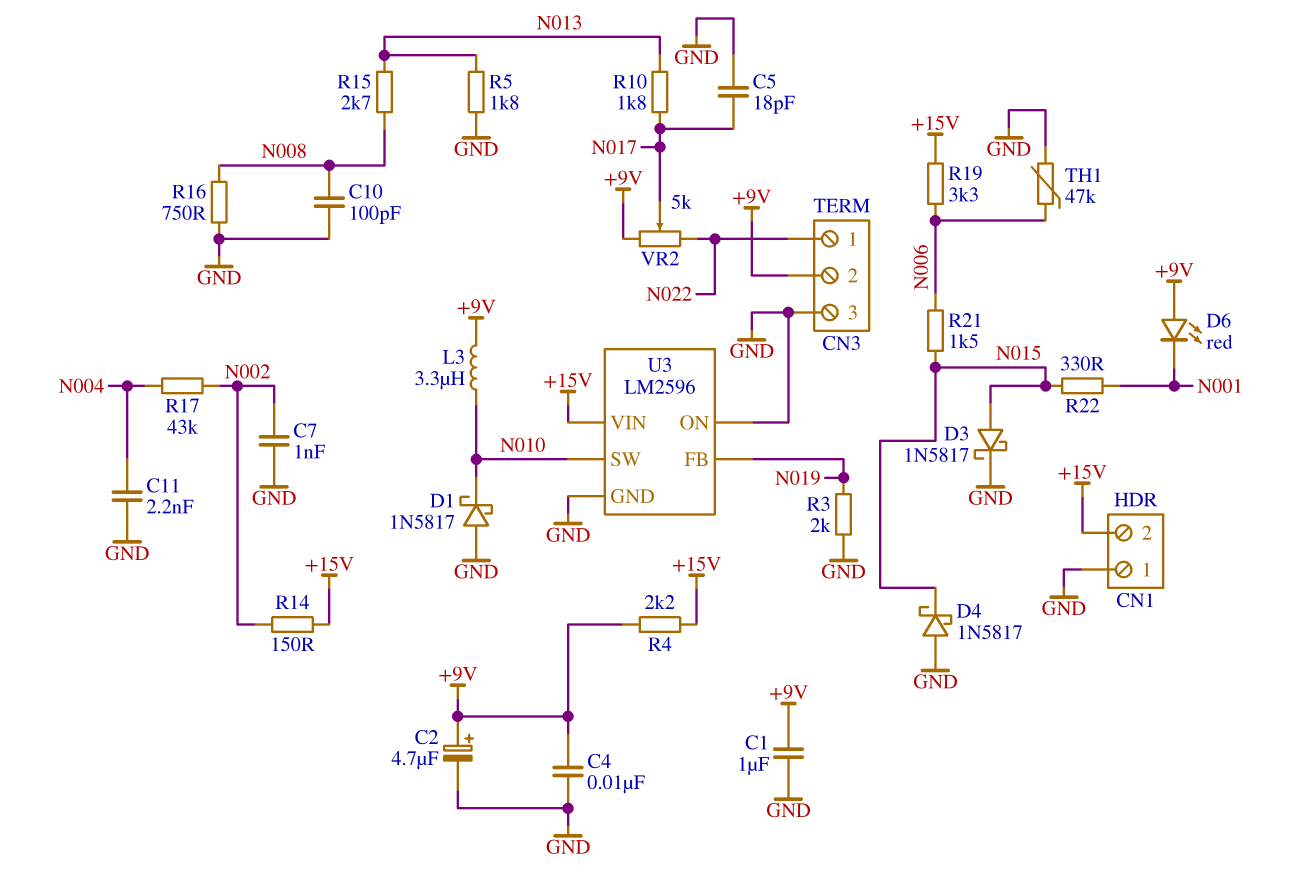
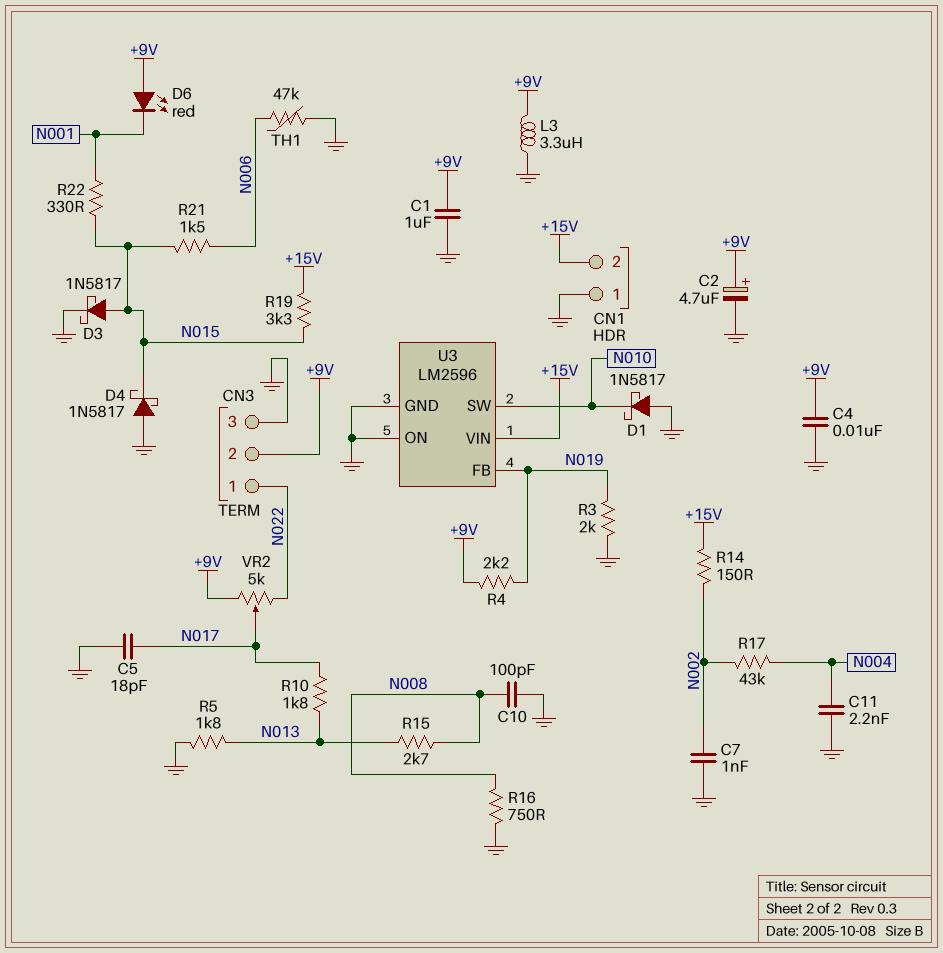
L3: 3.3uH (+9V, N010) -> 3.3uH (+9V, GND)
R4: 2.2k (+9V, +15V) -> 2.2k (+9V, N019)
R19: 3.3k (+15V, N006) -> 3.3k (+15V, N015)

